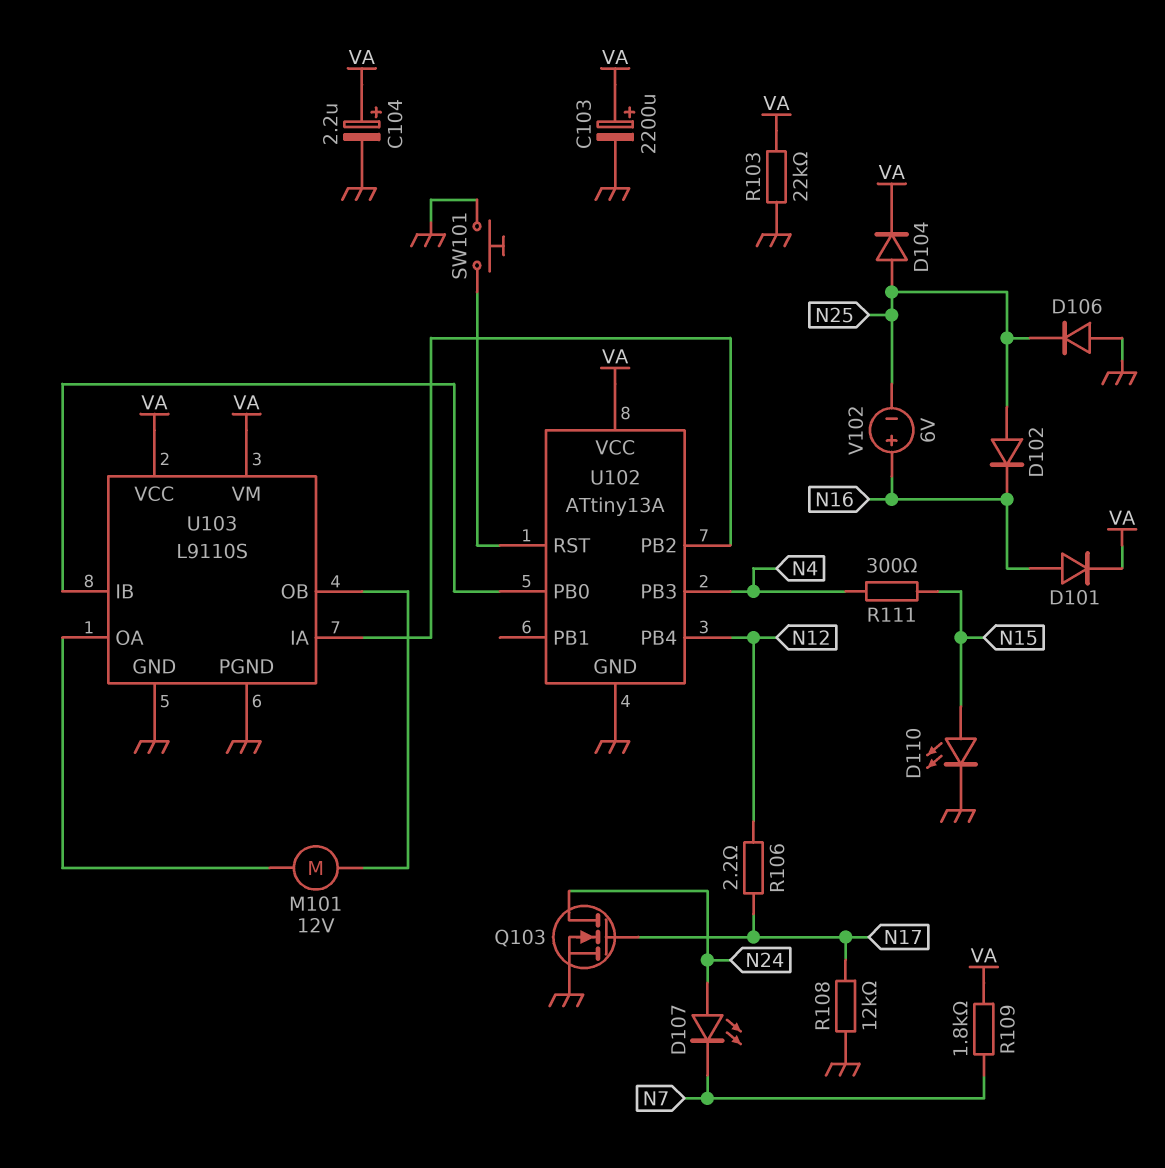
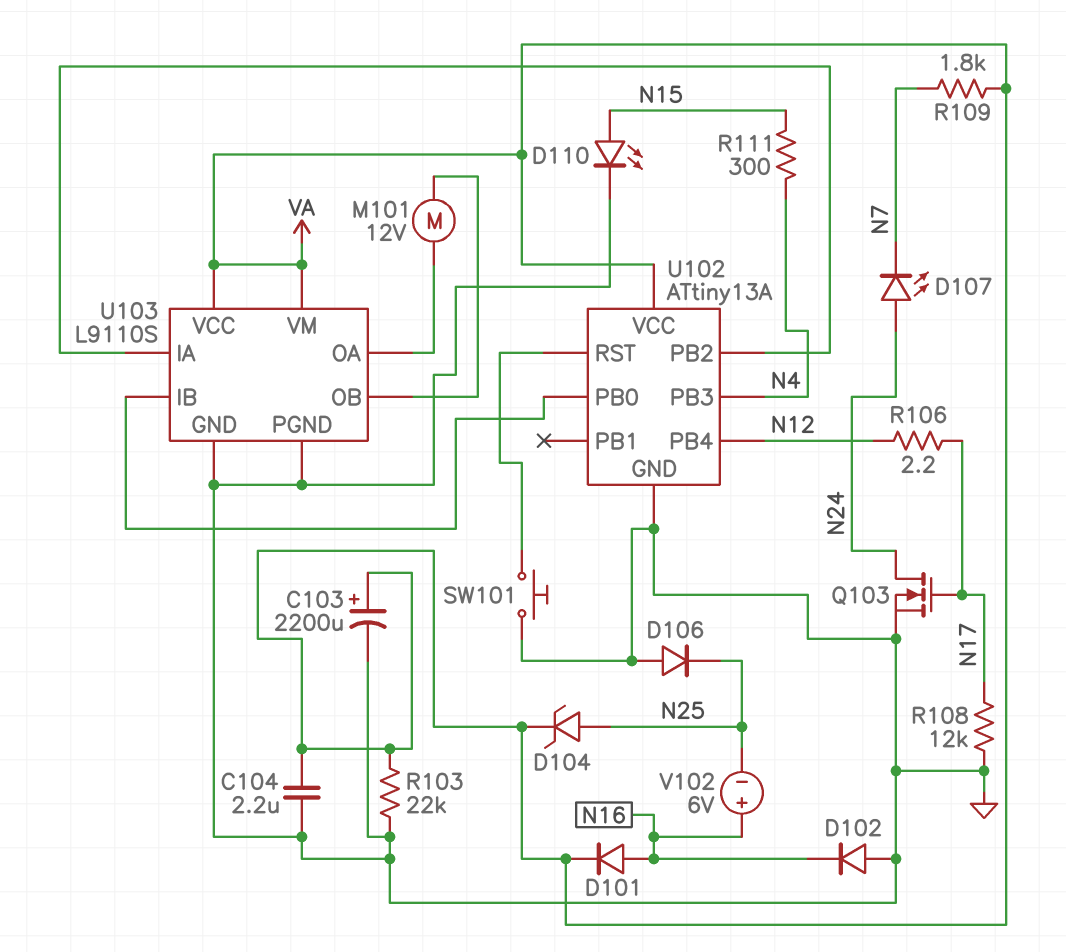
C104: 2.2uF (plus VA, minus GND) -> 2.2uF (GND, VA)
D102: diode (A N25, K N16) -> diode (A GND, K N16)
D104: diode (A N25, K VA) -> zener (A N25, K VA)

